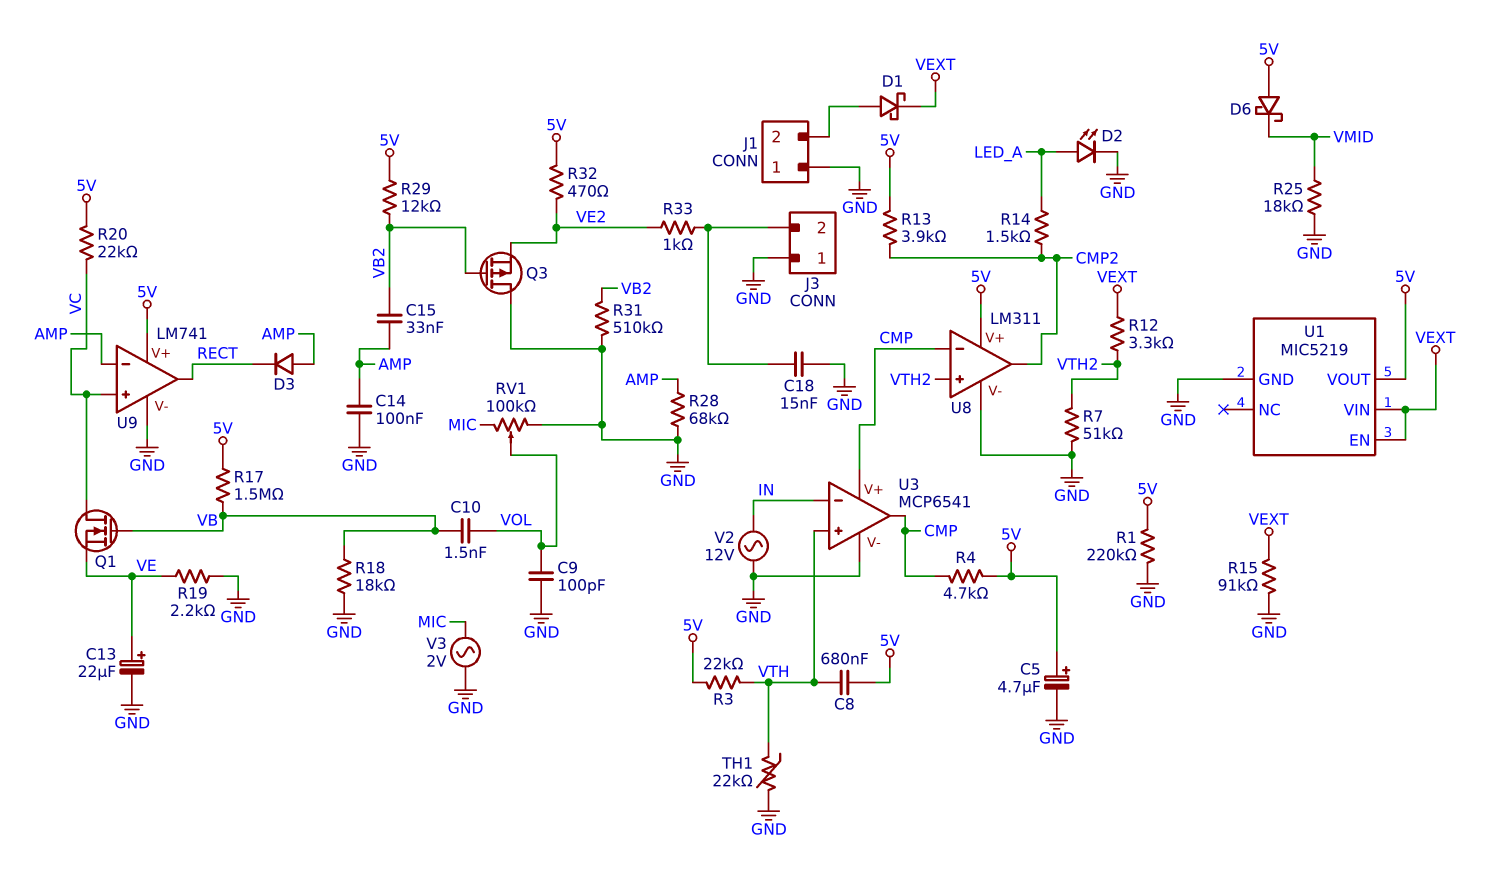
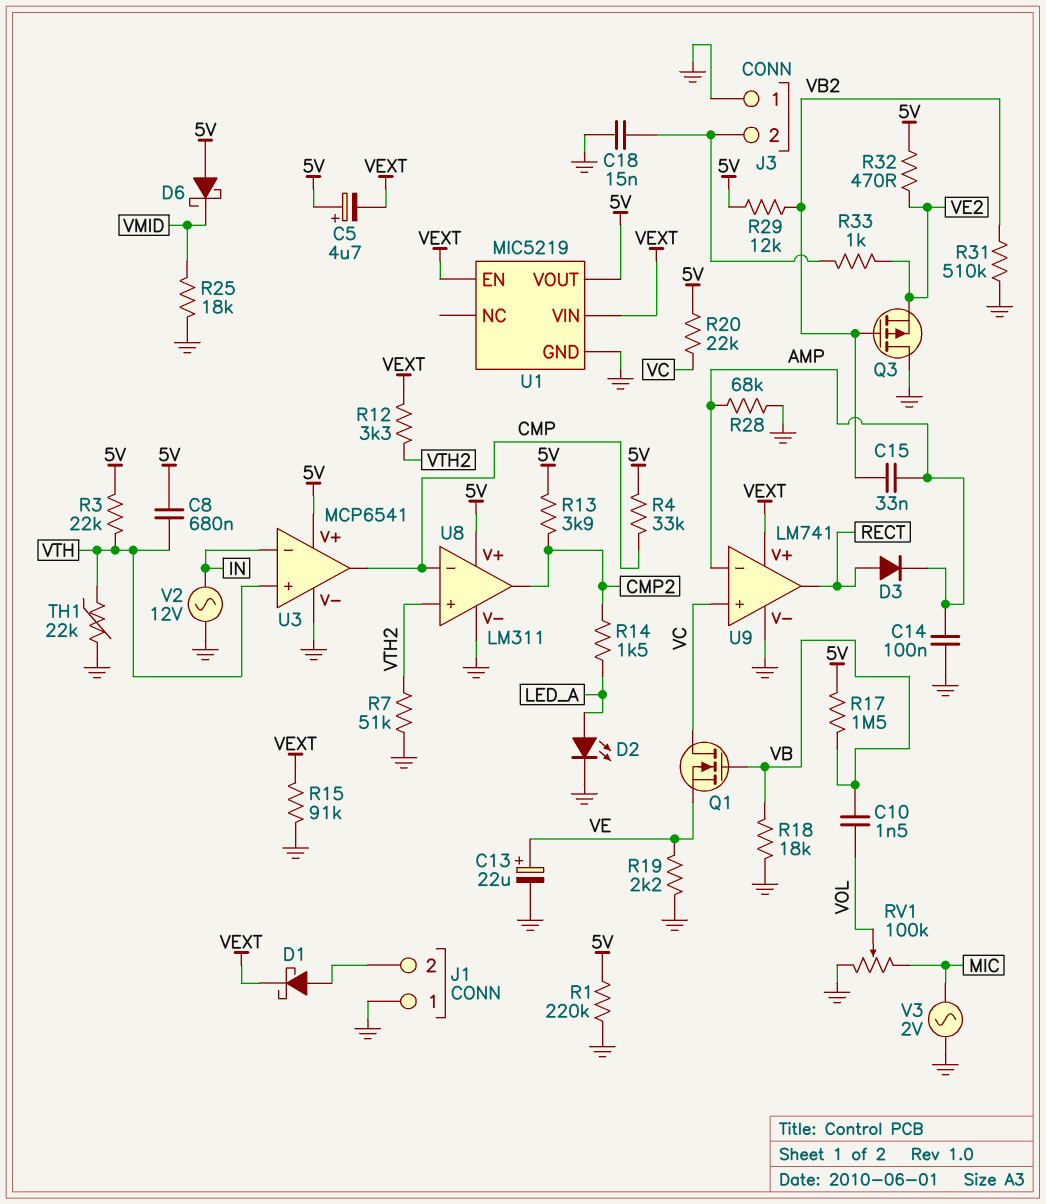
C5: 4.7uF (plus 5V, minus GND) -> 4.7uF (plus 5V, minus VEXT)
C9: 100pF (GND, VOL) -> none
D3: diode (A AMP, K RECT) -> diode (A RECT, K AMP)
R4: 4.7k (5V, CMP) -> 33k (5V, CMP)
U3 pin V+: CMP -> 5V
U9 pin V+: 5V -> VEXT

